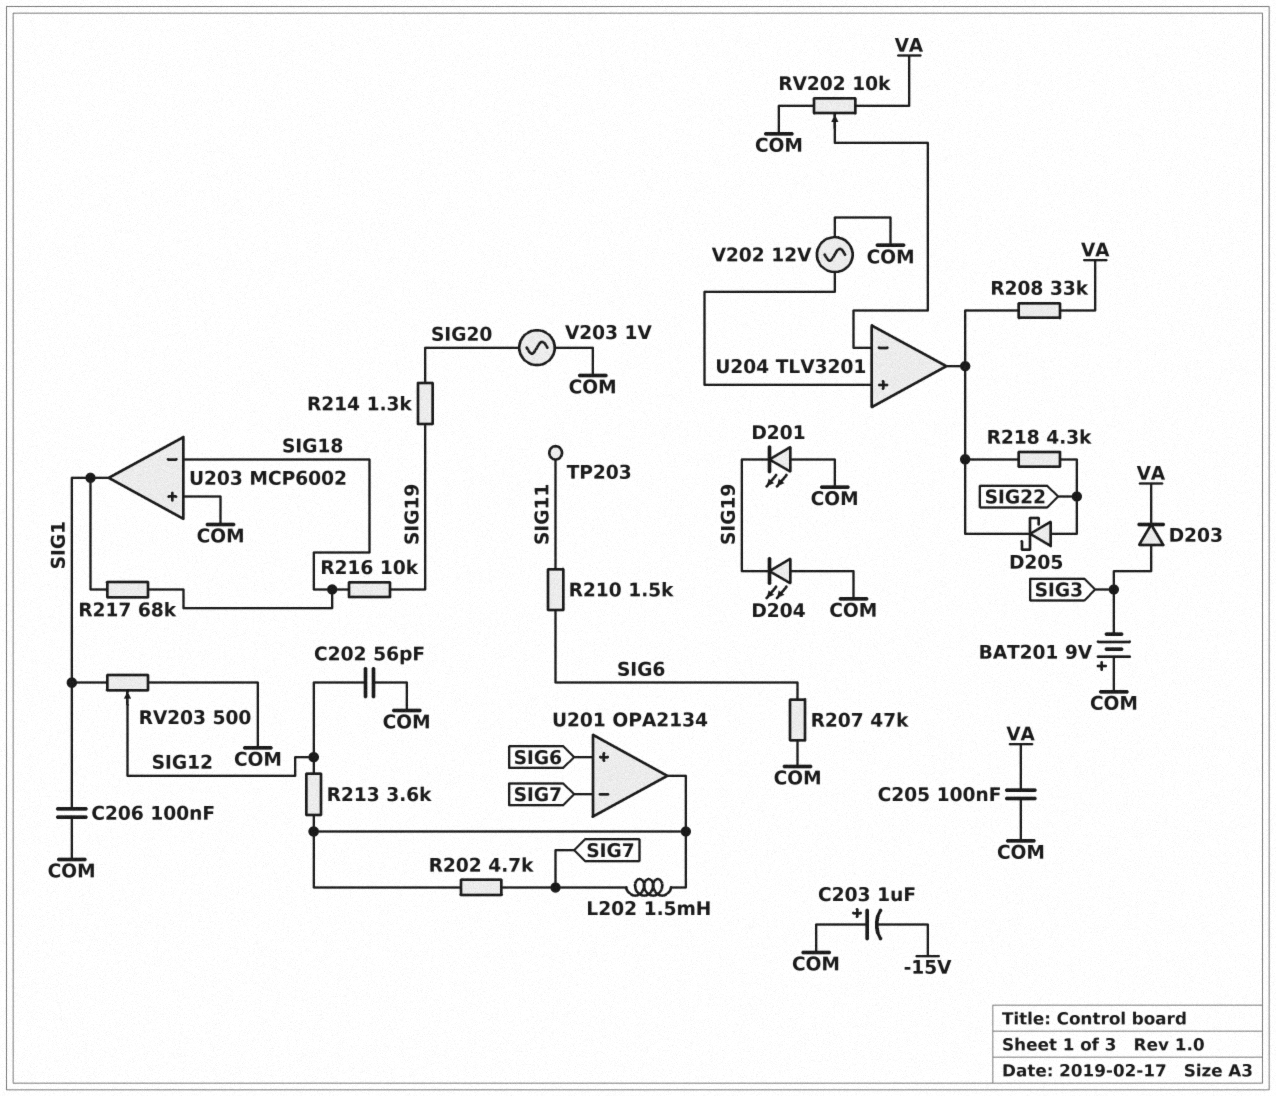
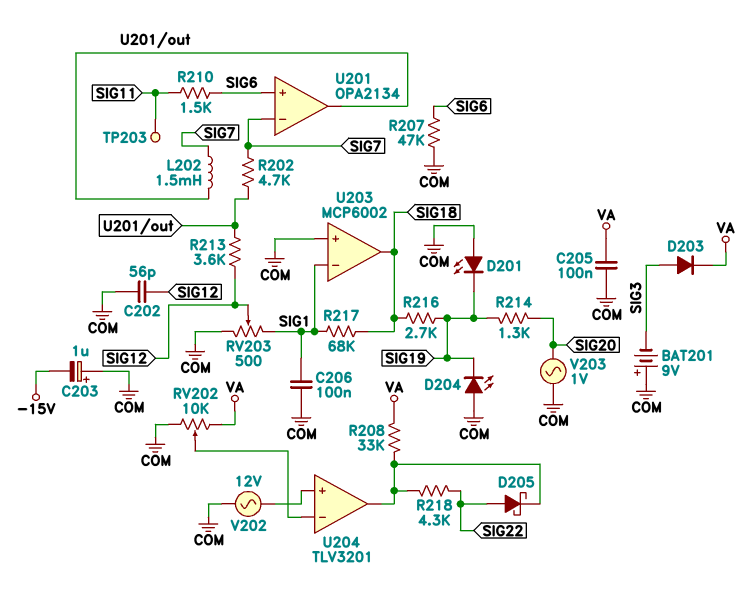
R216: 10k (SIG18, SIG19) -> 2.7k (SIG18, SIG19)
U203 pin in-: SIG18 -> SIG1
U203 pin out: SIG1 -> SIG18

